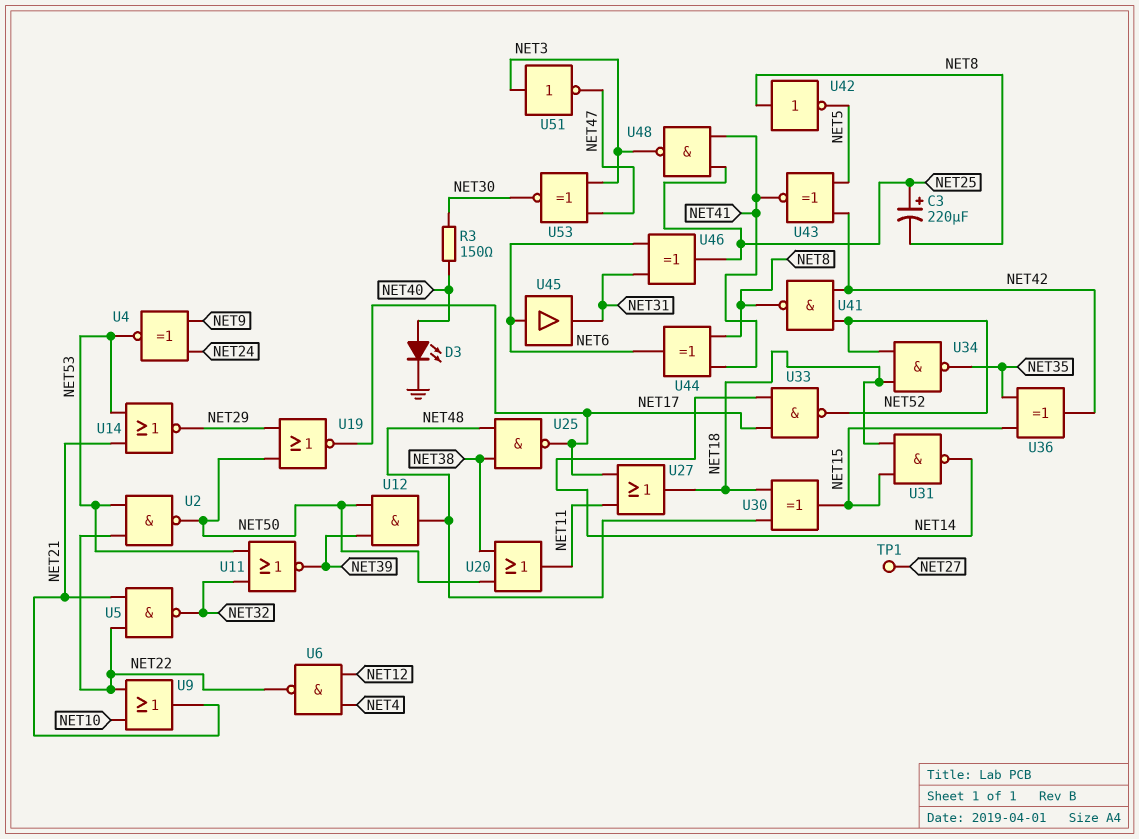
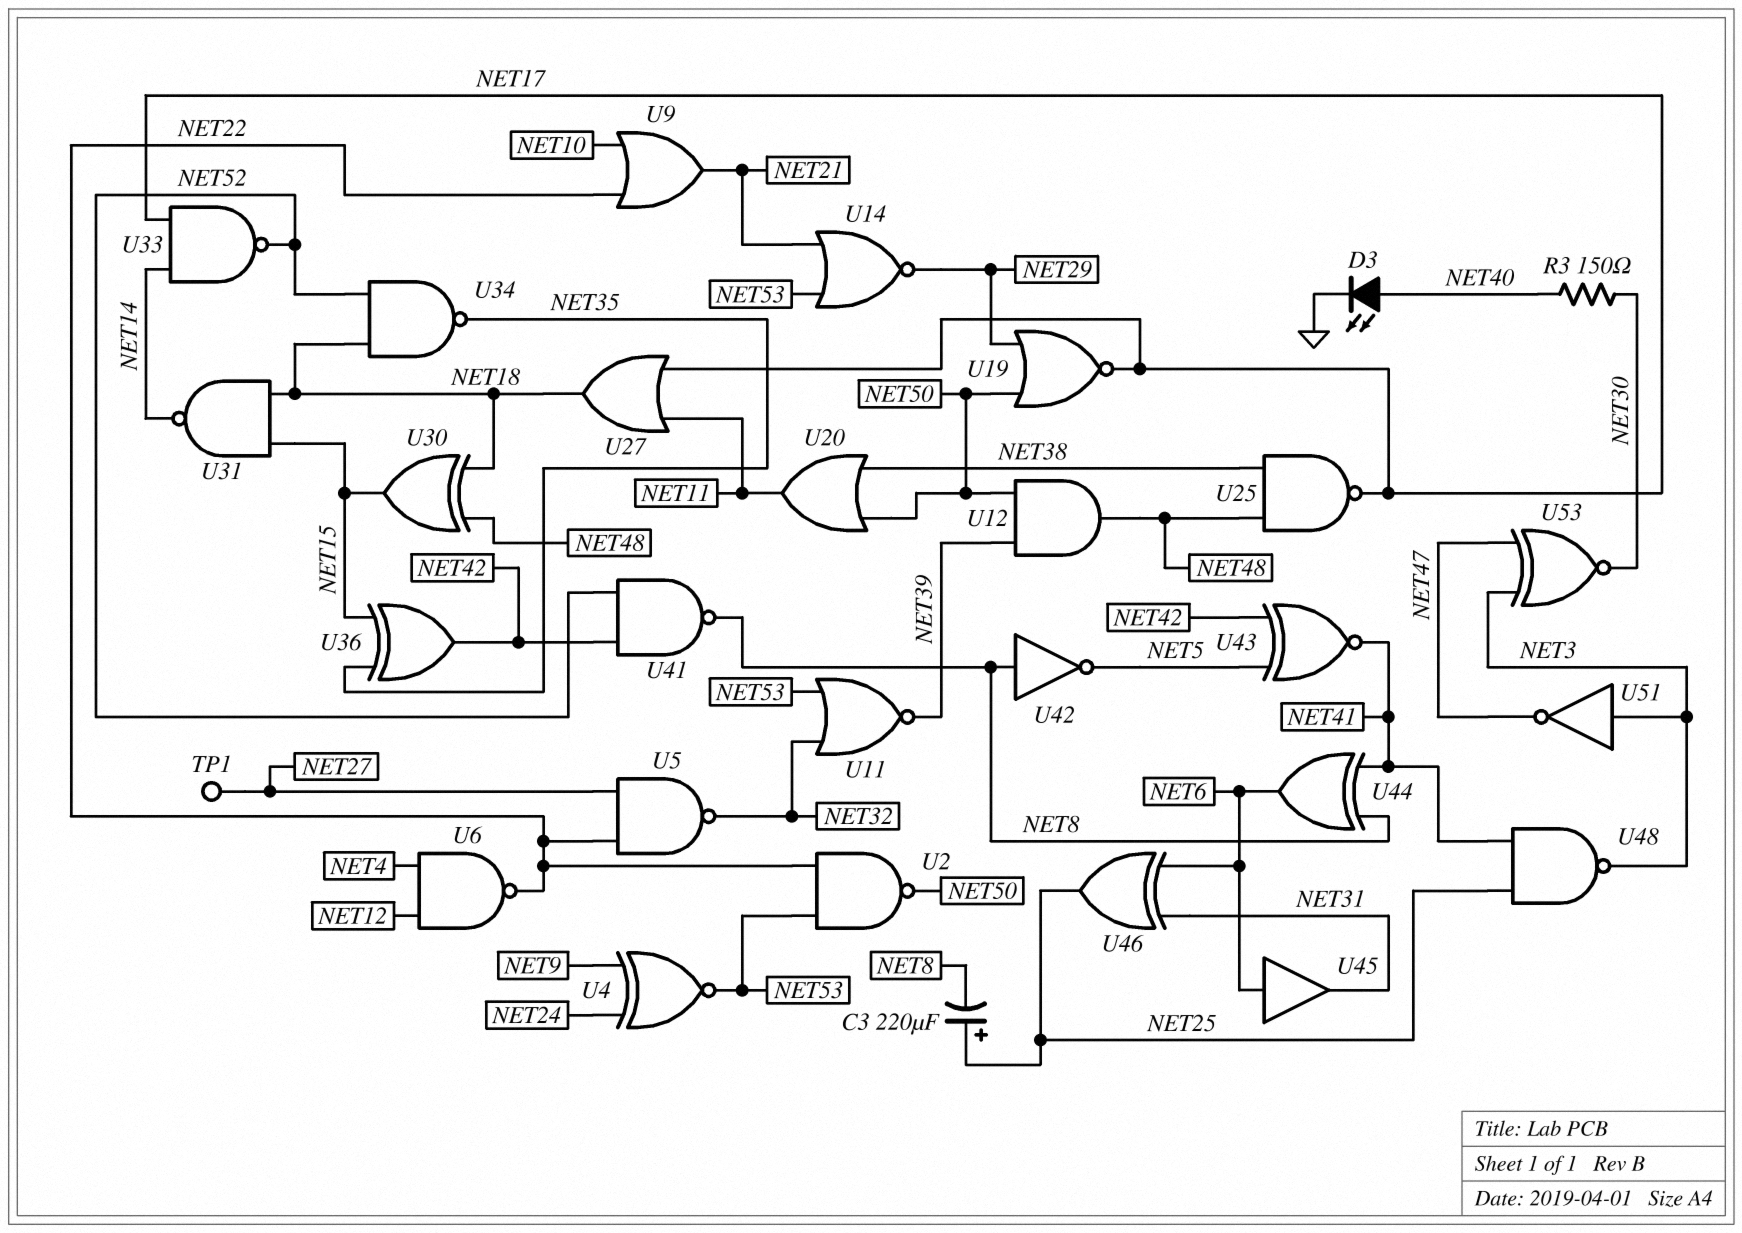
U5: NAND (in NET21, in NET22, out NET32) -> NAND (in NET22, in NET27, out NET32)

